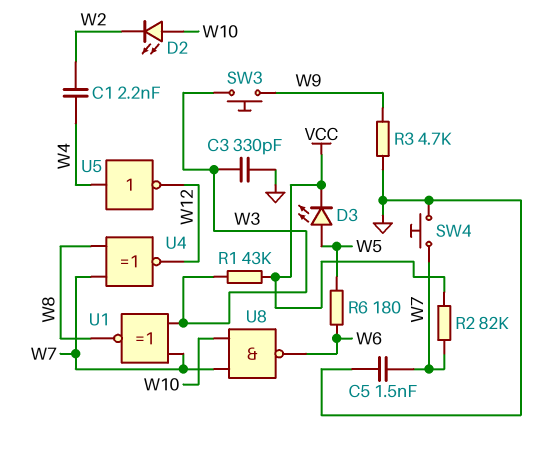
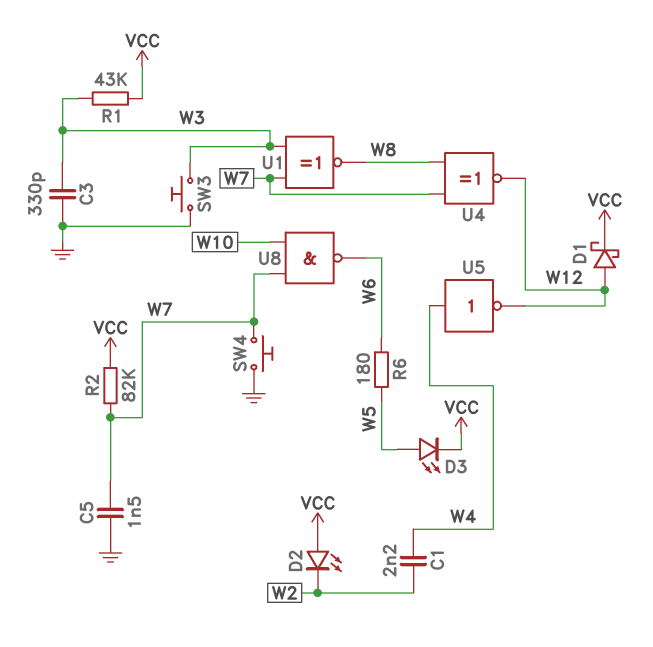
D1: none -> schottky (A W12, K VCC)
D2: LED (A W10, K W2) -> LED (A VCC, K W2)
R3: 4.7k (GND, W9) -> none
SW3: button (W3, W9) -> button (GND, W3)

